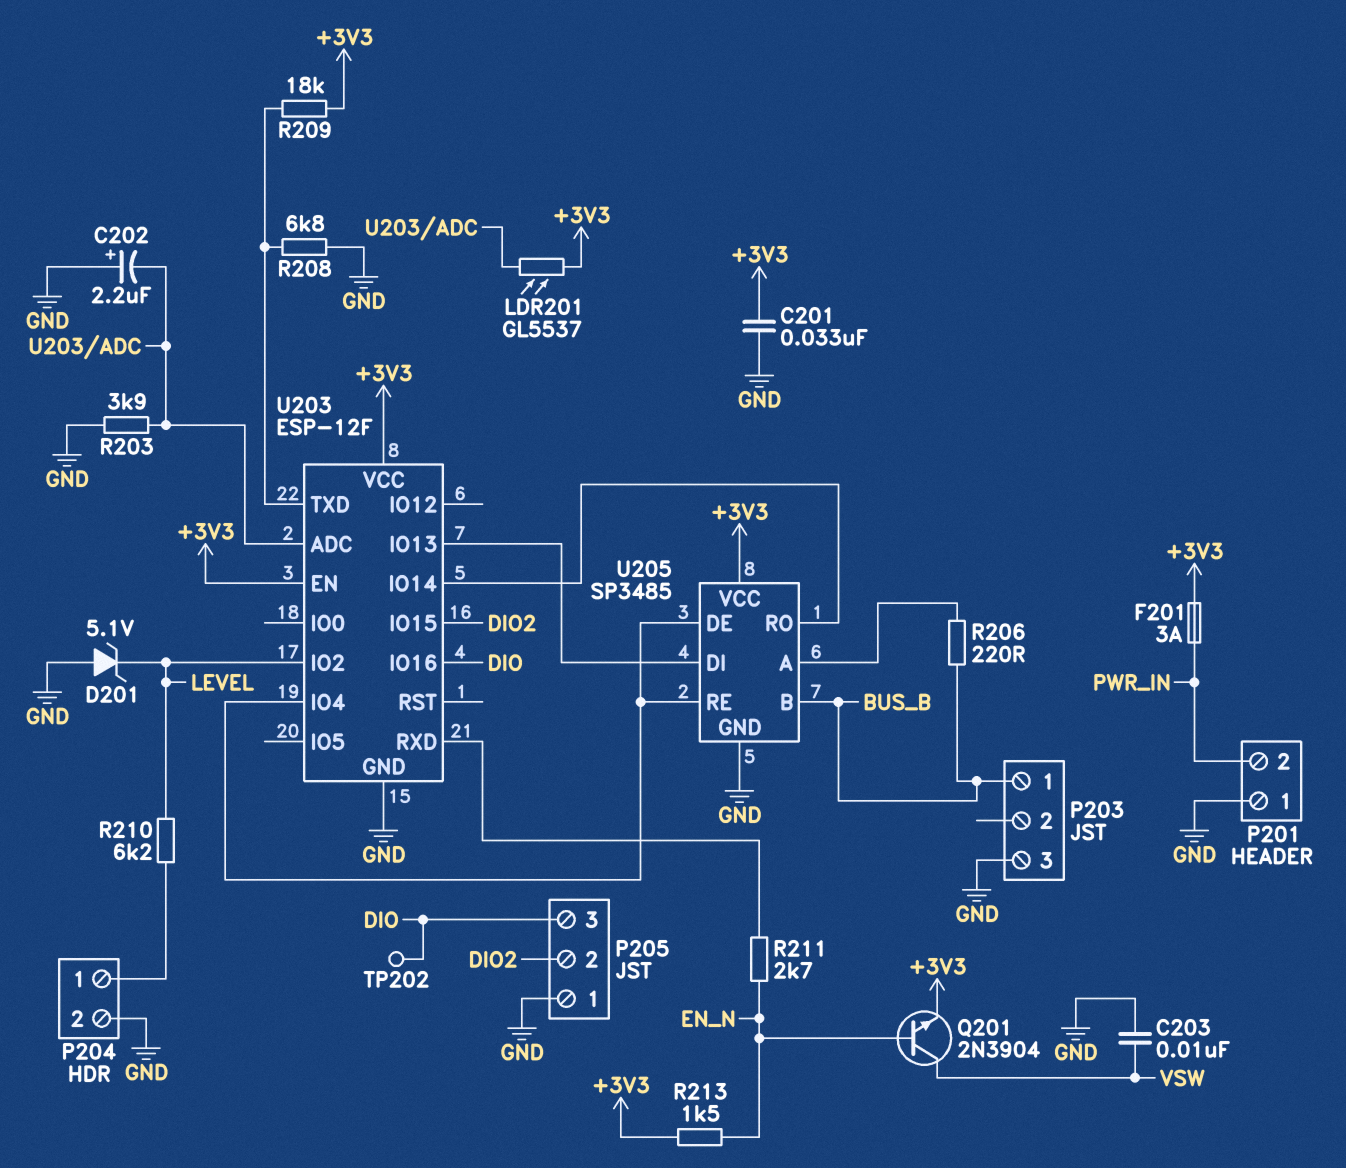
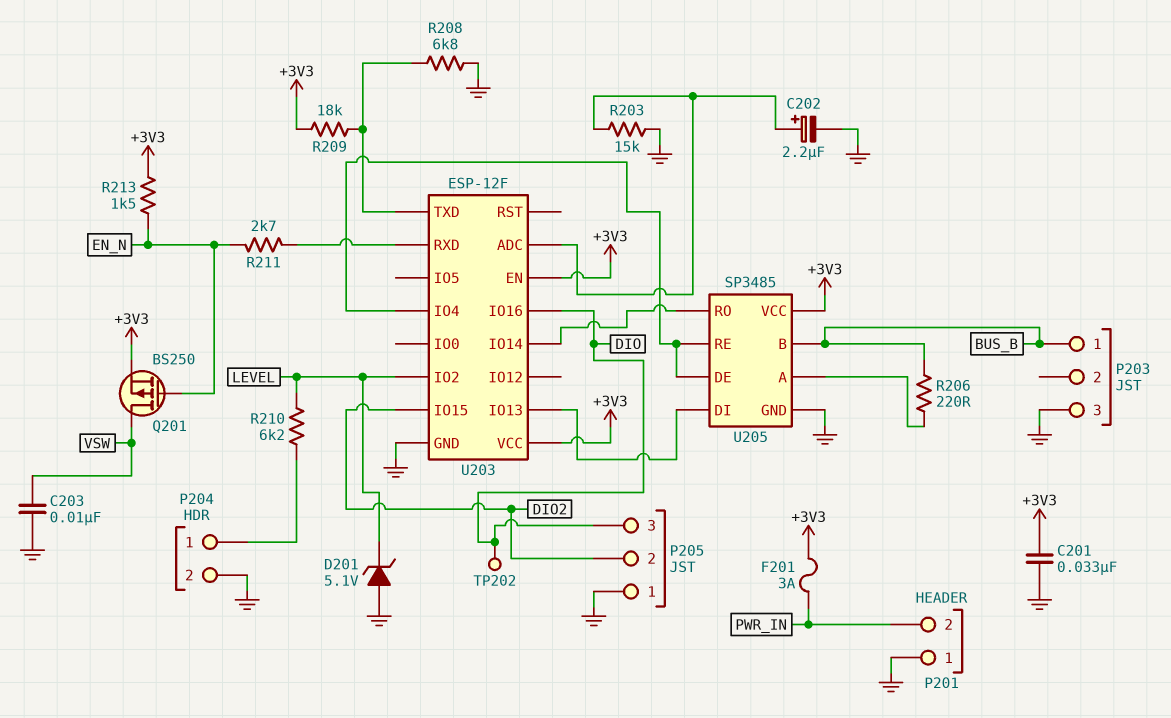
C202: 2.2uF (plus GND, minus U203/ADC) -> 2.2uF (plus U203/ADC, minus GND)
LDR201: GL5537 (+3V3, U203/ADC) -> none
Q201: NPN 2N3904 (B EN_N, C VSW, E +3V3) -> PMOS BS250 (G EN_N, D VSW, S +3V3)
R203: 3.9k (GND, U203/ADC) -> 15k (GND, U203/ADC)

